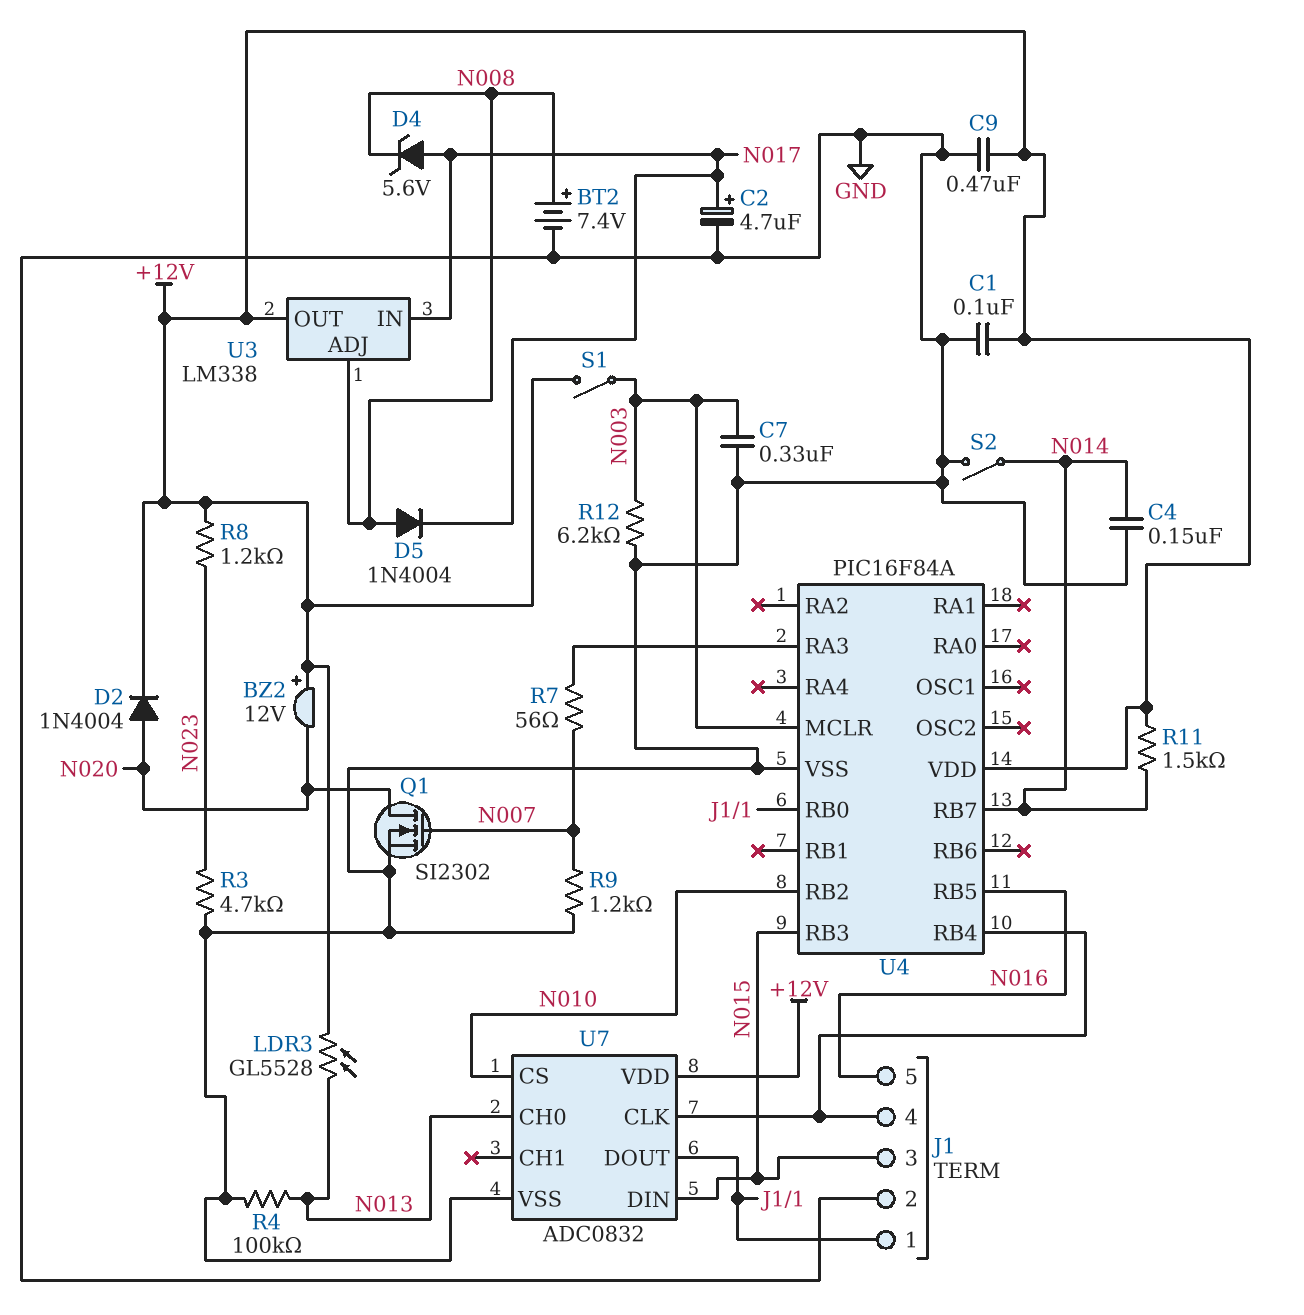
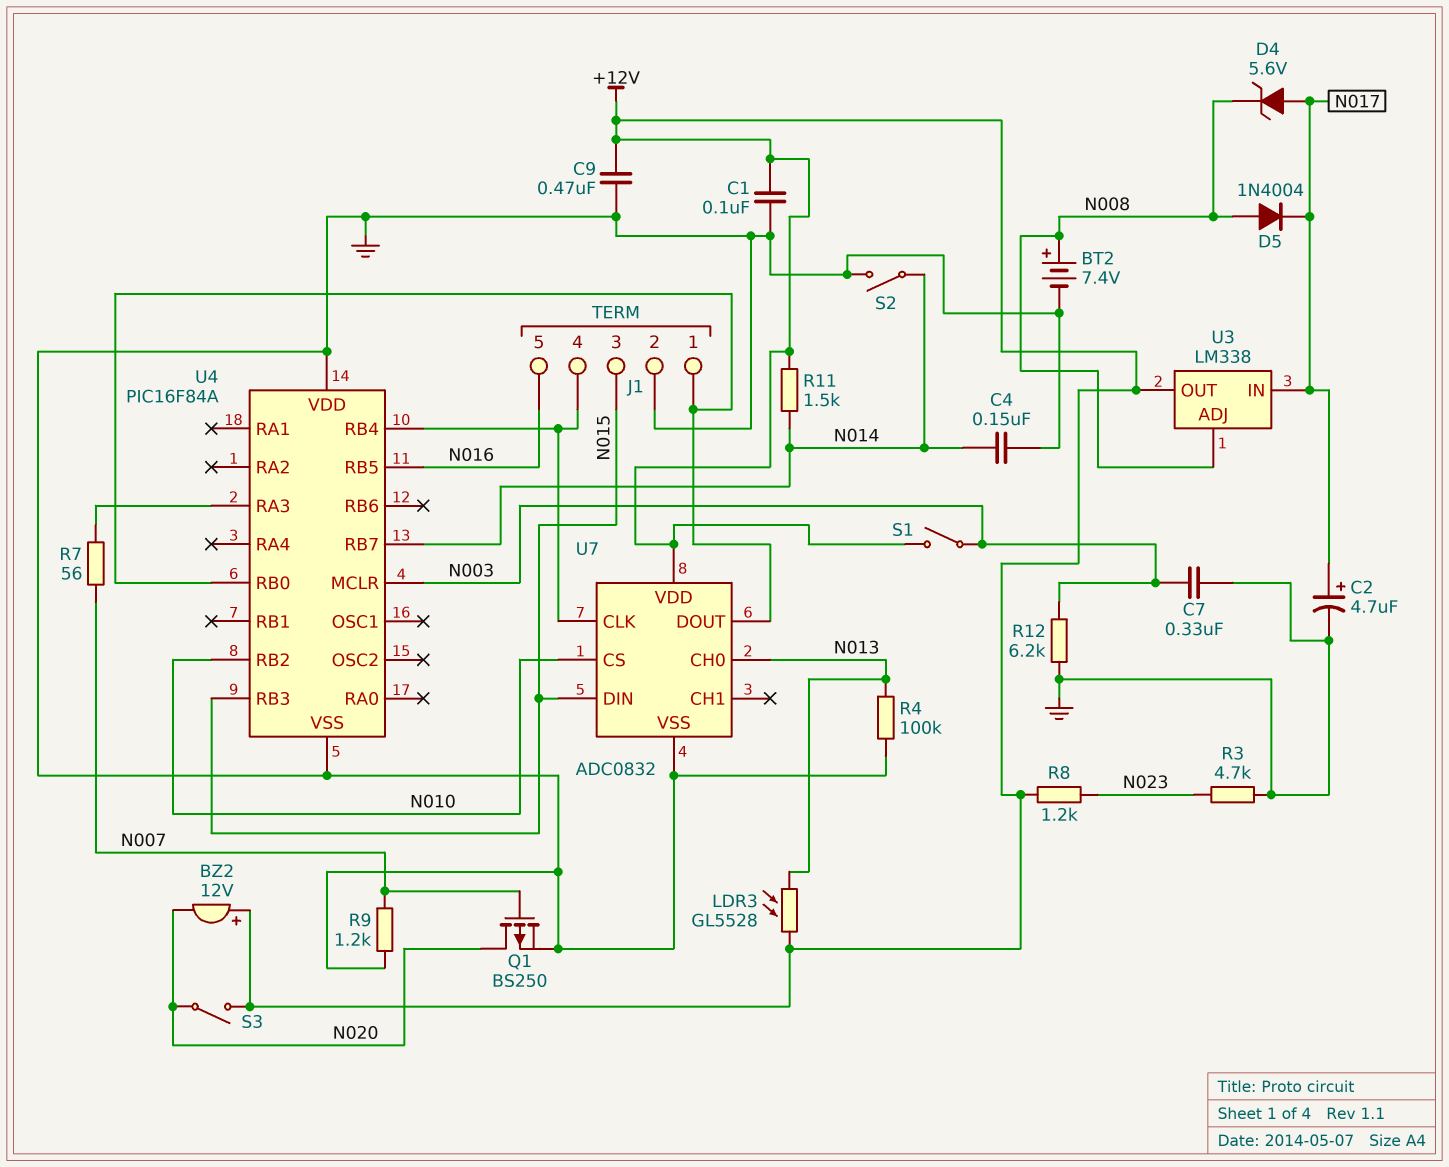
D2: diode 1N4004 (A N020, K +12V) -> none
Q1: NMOS SI2302 (G N007, D N020, S GND) -> PMOS BS250 (G N007, D N020, S GND)
S3: none -> switch (+12V, N020)
U4 pin VDD: +12V -> GND

